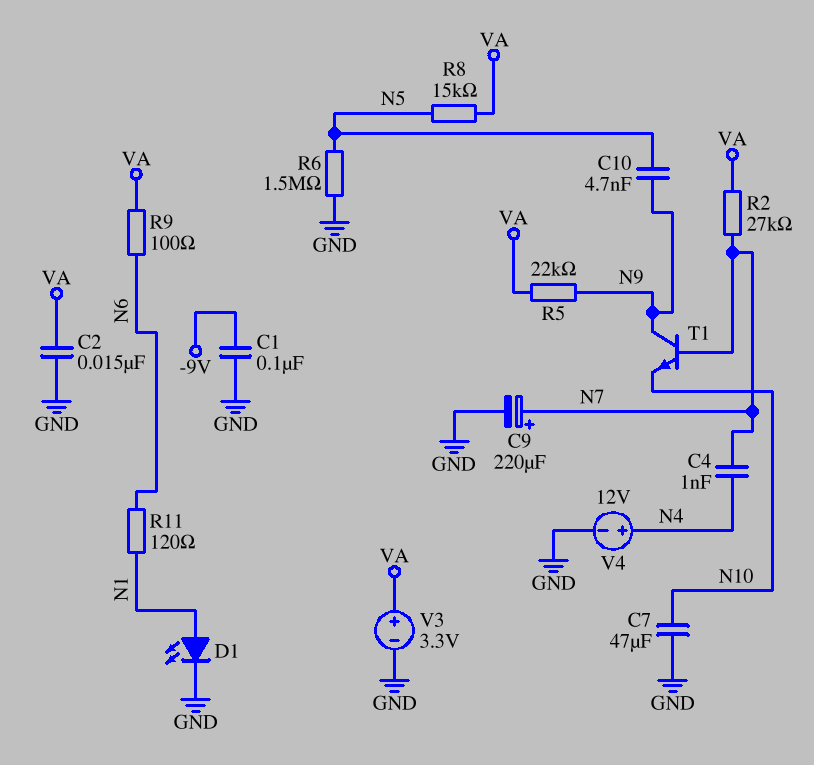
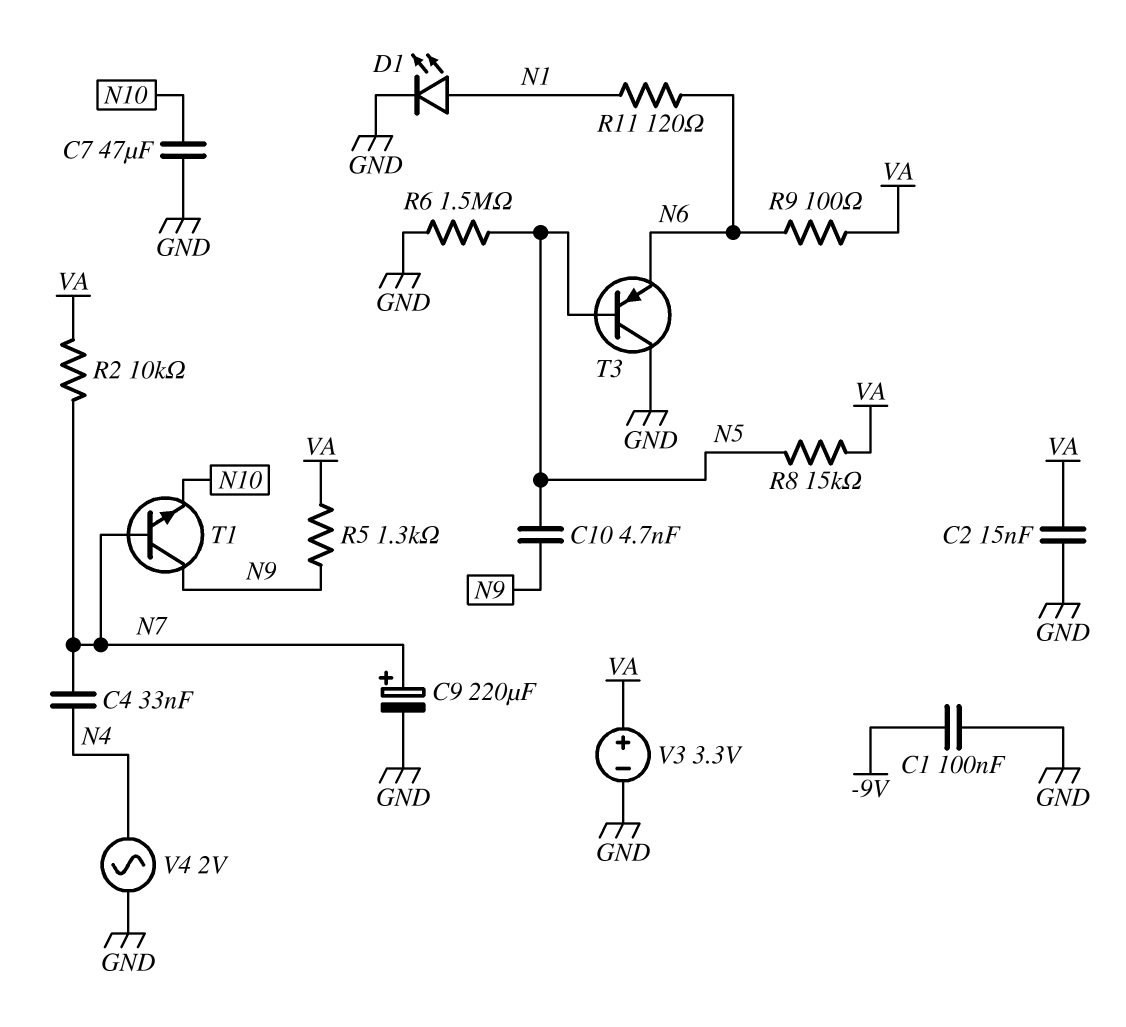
C4: 1nF (N4, N7) -> 33nF (N4, N7)
R2: 27k (N7, VA) -> 10k (N7, VA)
R5: 22k (N9, VA) -> 1.3k (N9, VA)
T3: none -> PNP (B N5, C GND, E N6)
V4: 12V (plus N4, minus GND) -> AC 2V (GND, N4)

